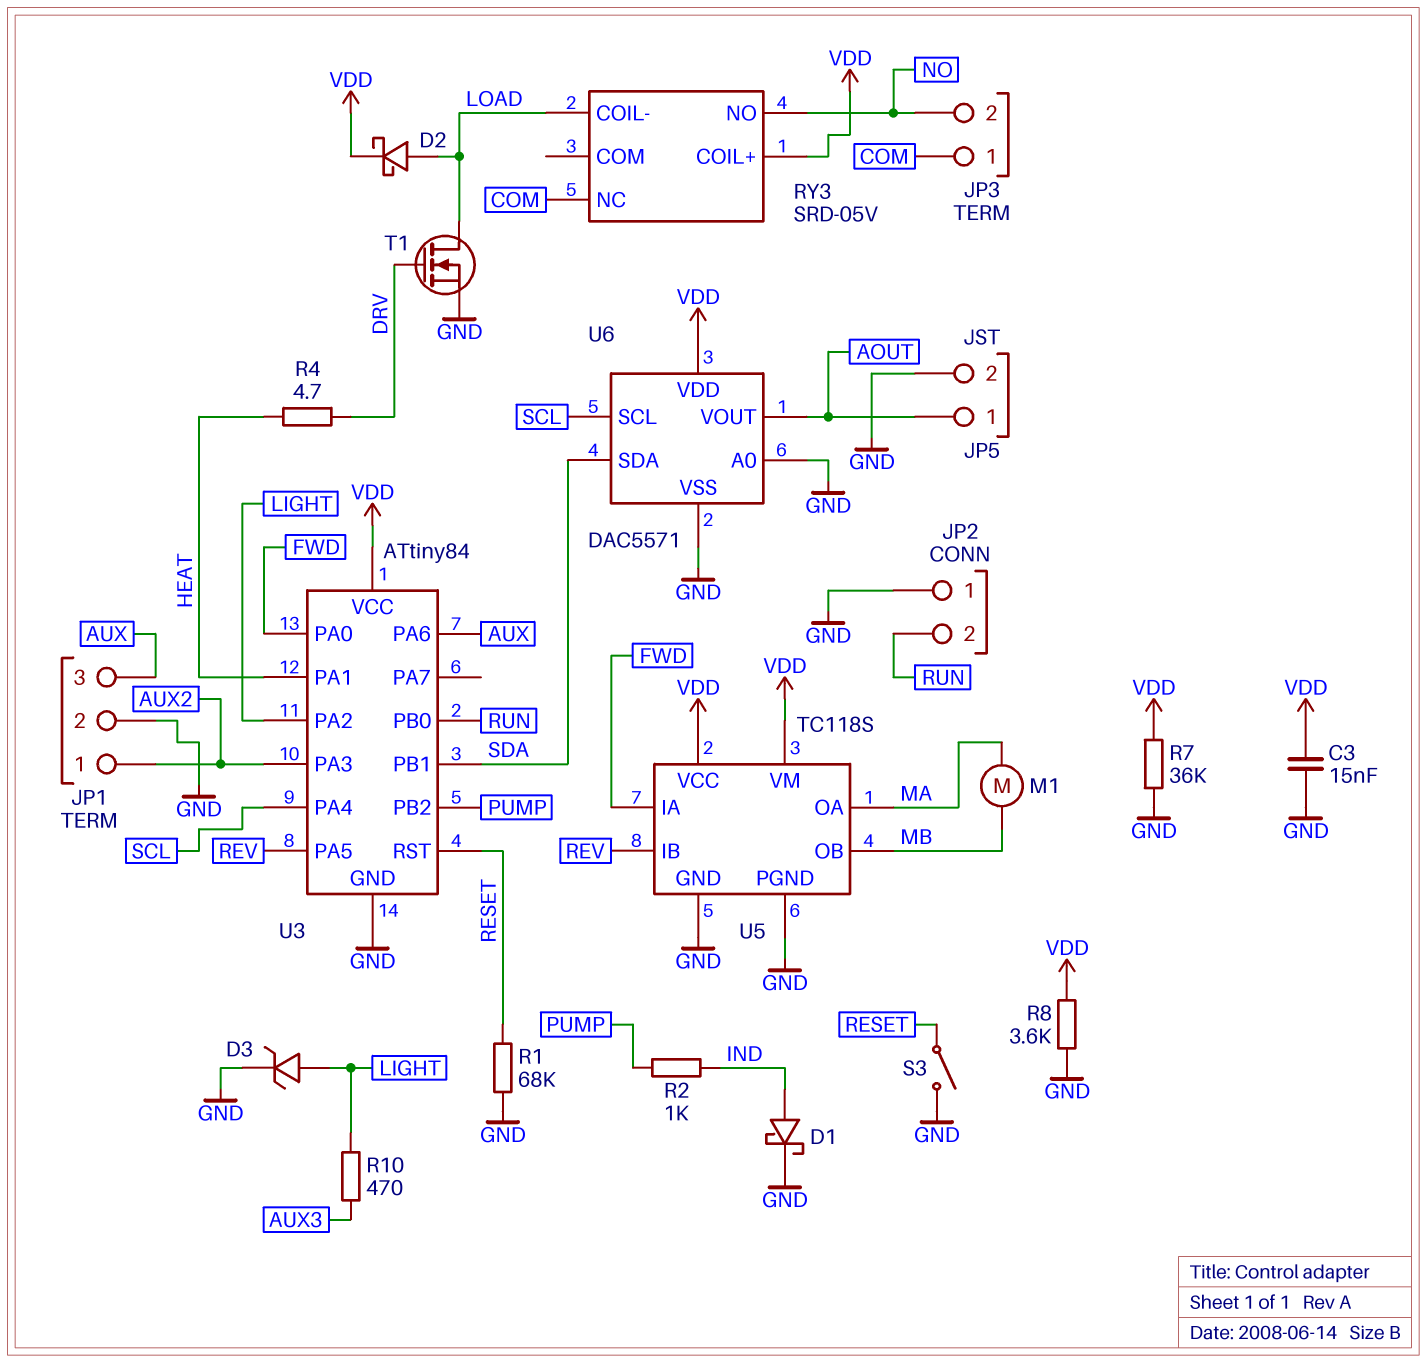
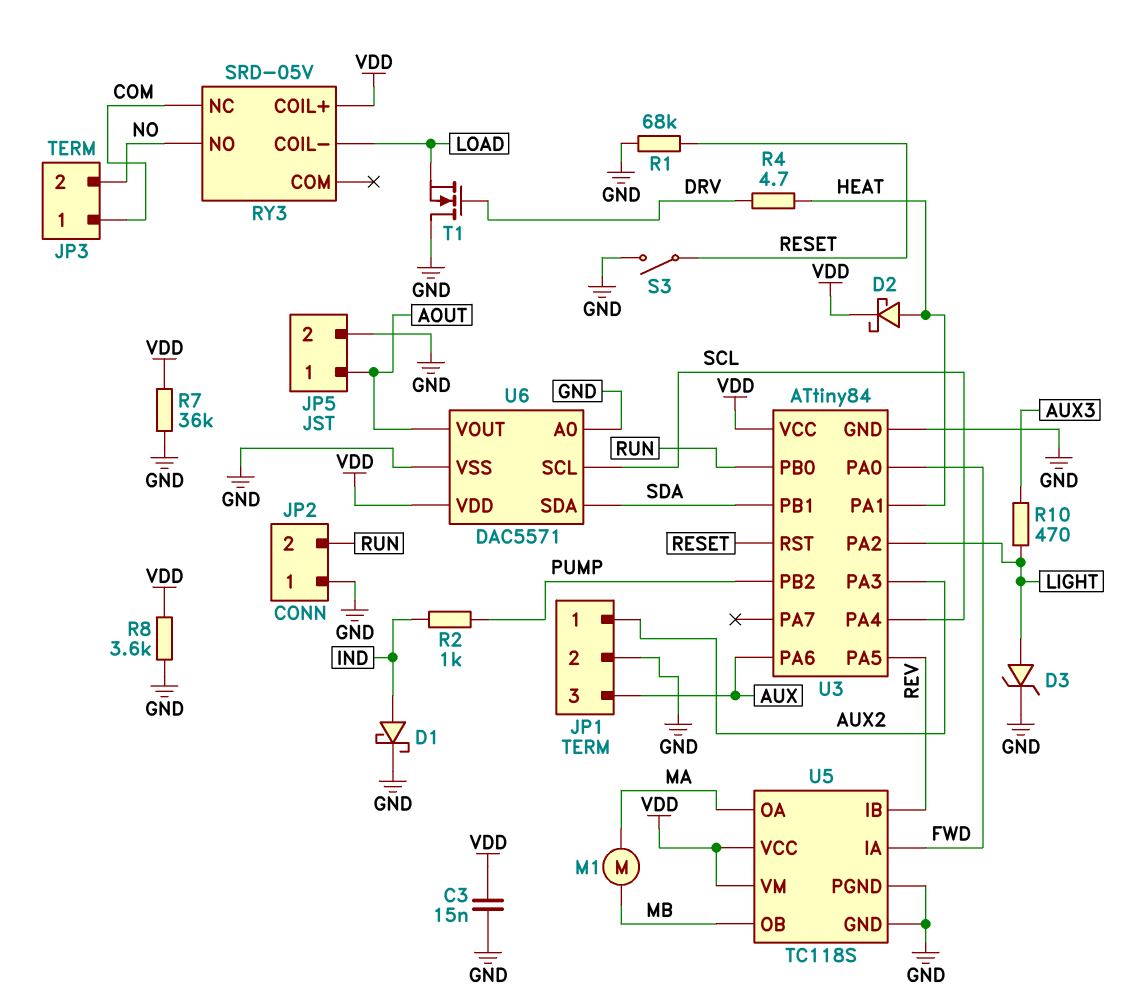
D2: schottky (A LOAD, K VDD) -> schottky (A HEAT, K VDD)
T1: NMOS (G DRV, D LOAD, S GND) -> NMOS (G DRV, D GND, S LOAD)

